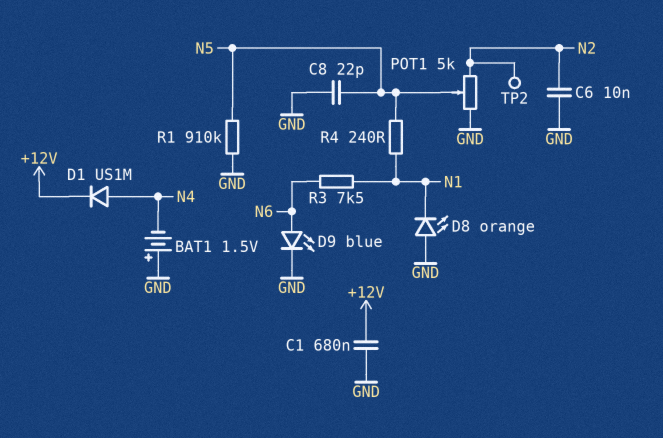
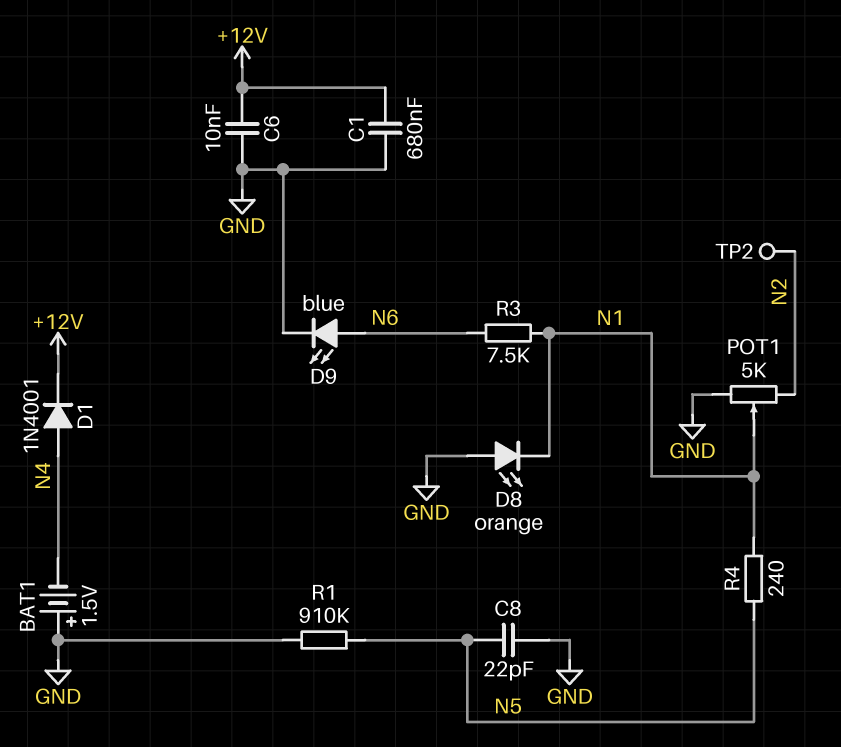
C6: 10nF (GND, N2) -> 10nF (+12V, GND)
D1: diode US1M (A N4, K +12V) -> diode 1N4001 (A N4, K +12V)
POT1: 5k (GND, N2, wiper N5) -> 5k (GND, N2, wiper N1)

